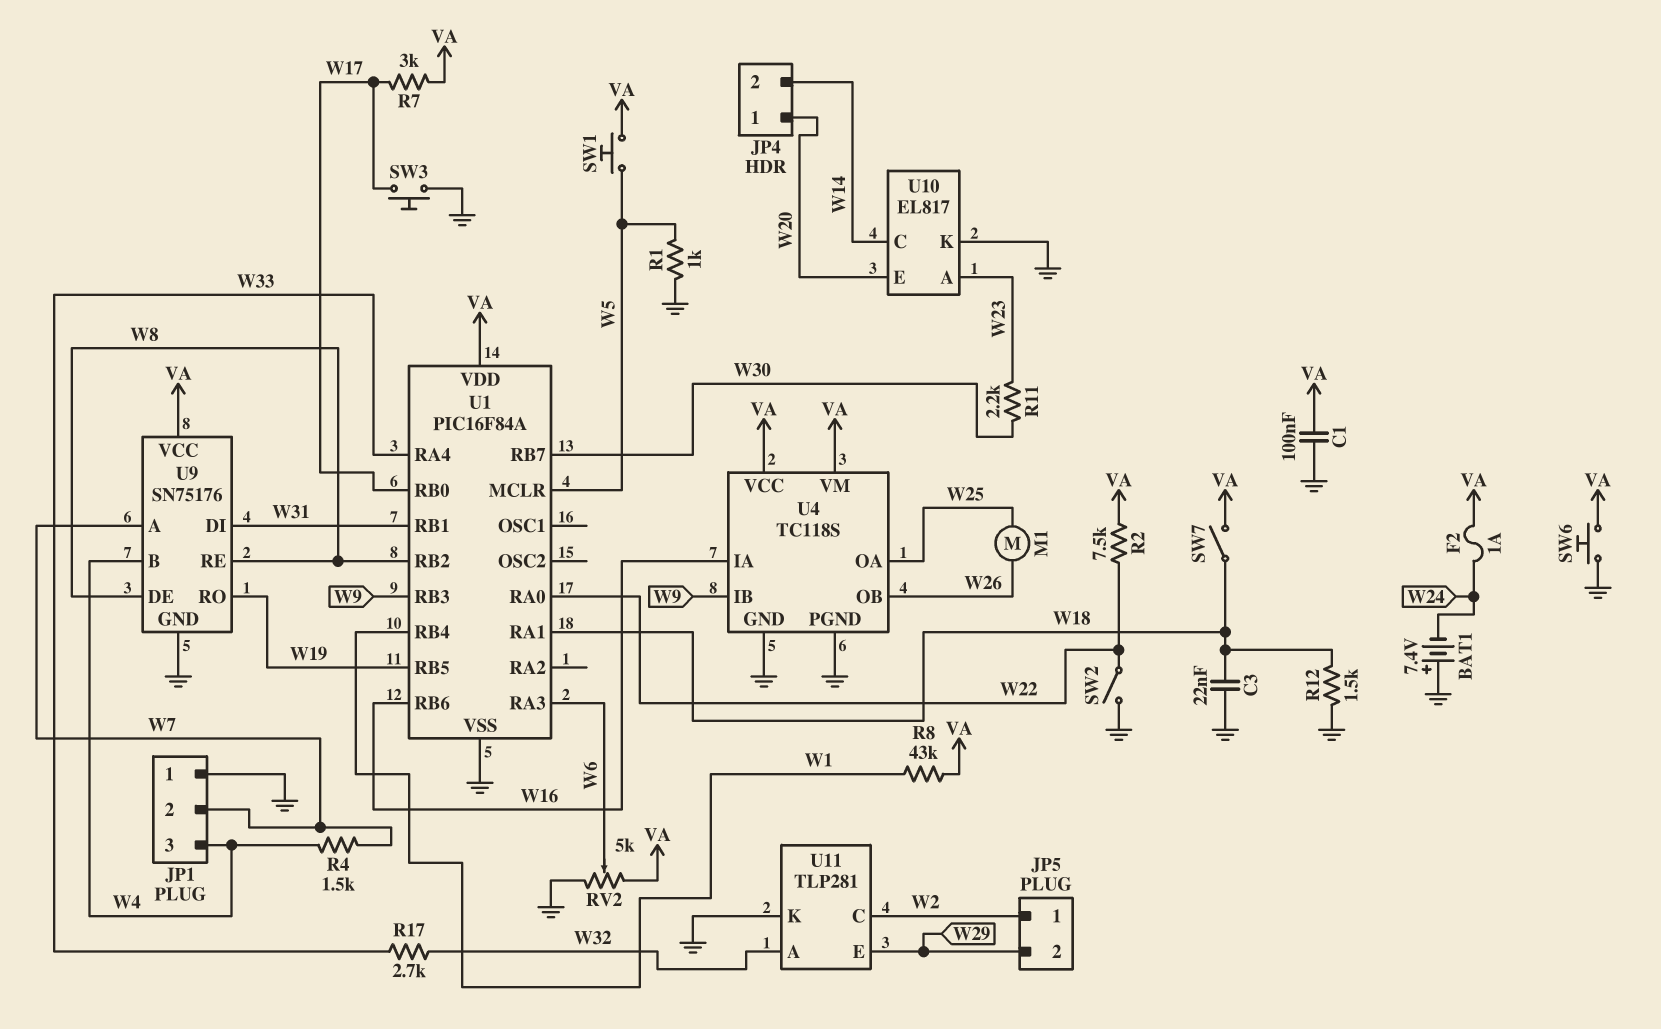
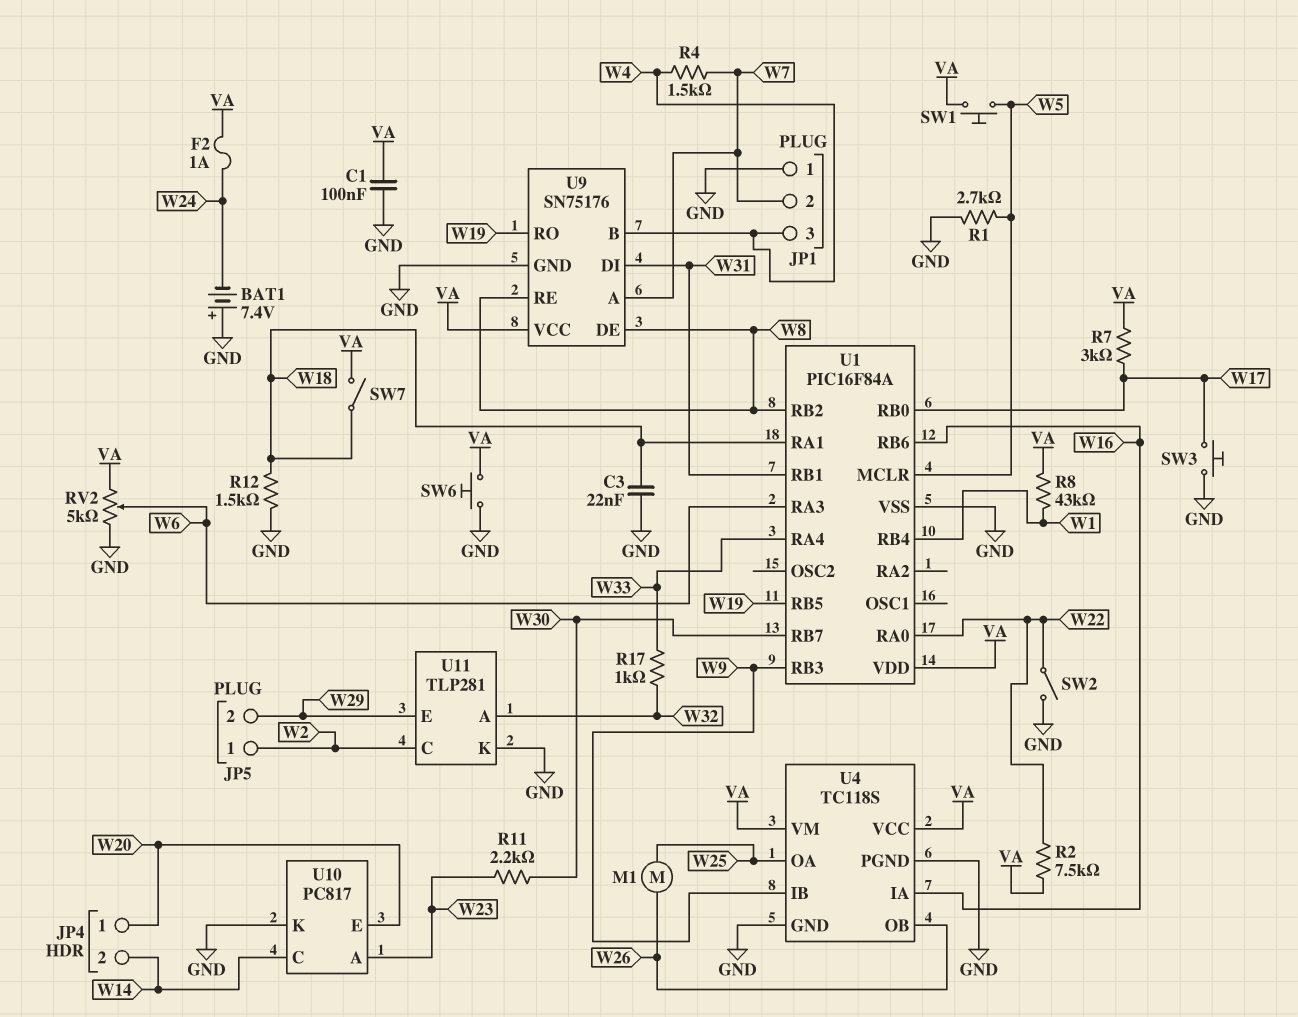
R1: 1k (GND, W5) -> 2.7k (GND, W5)
R17: 2.7k (W32, W33) -> 1k (W32, W33)
U10: EL817 -> PC817

